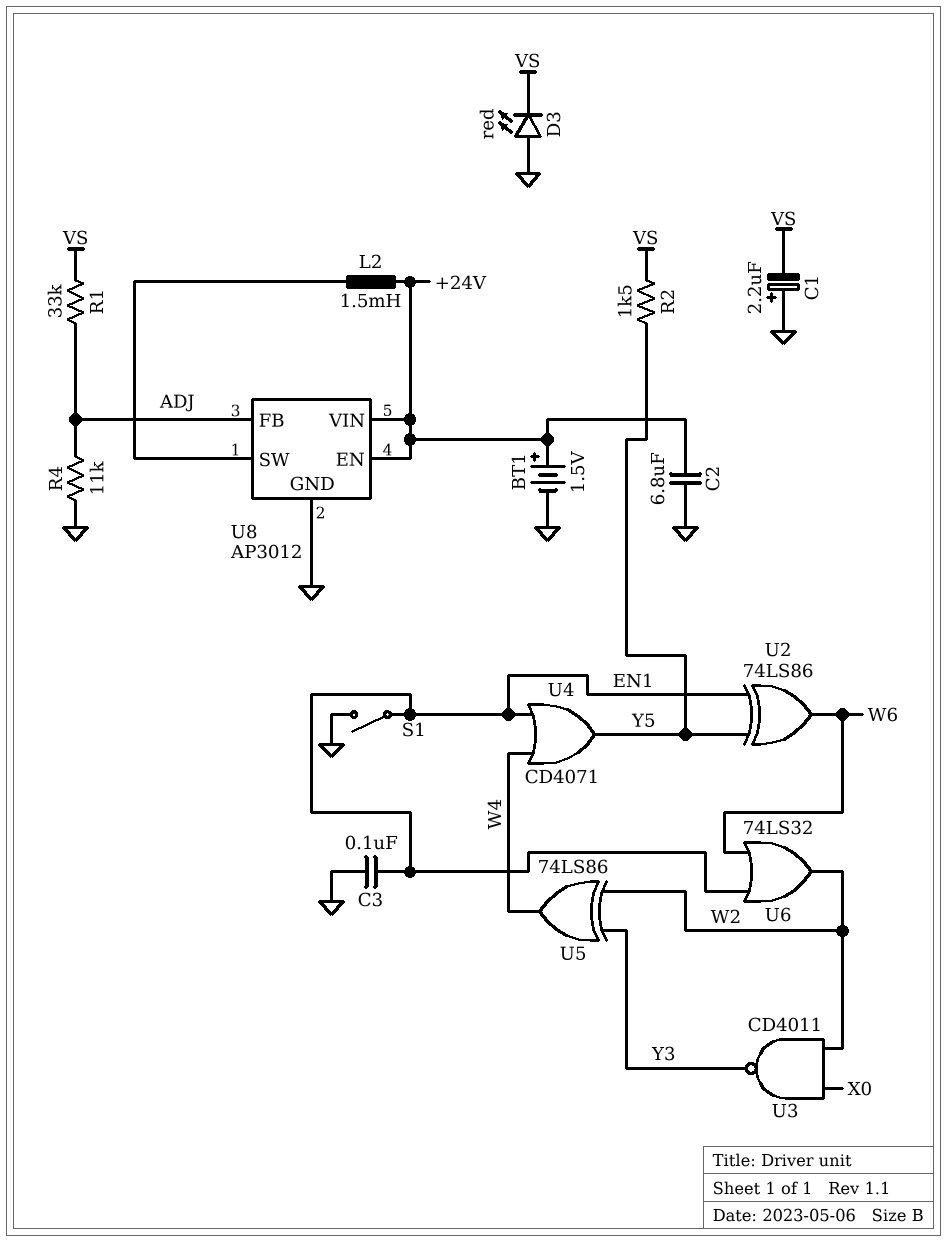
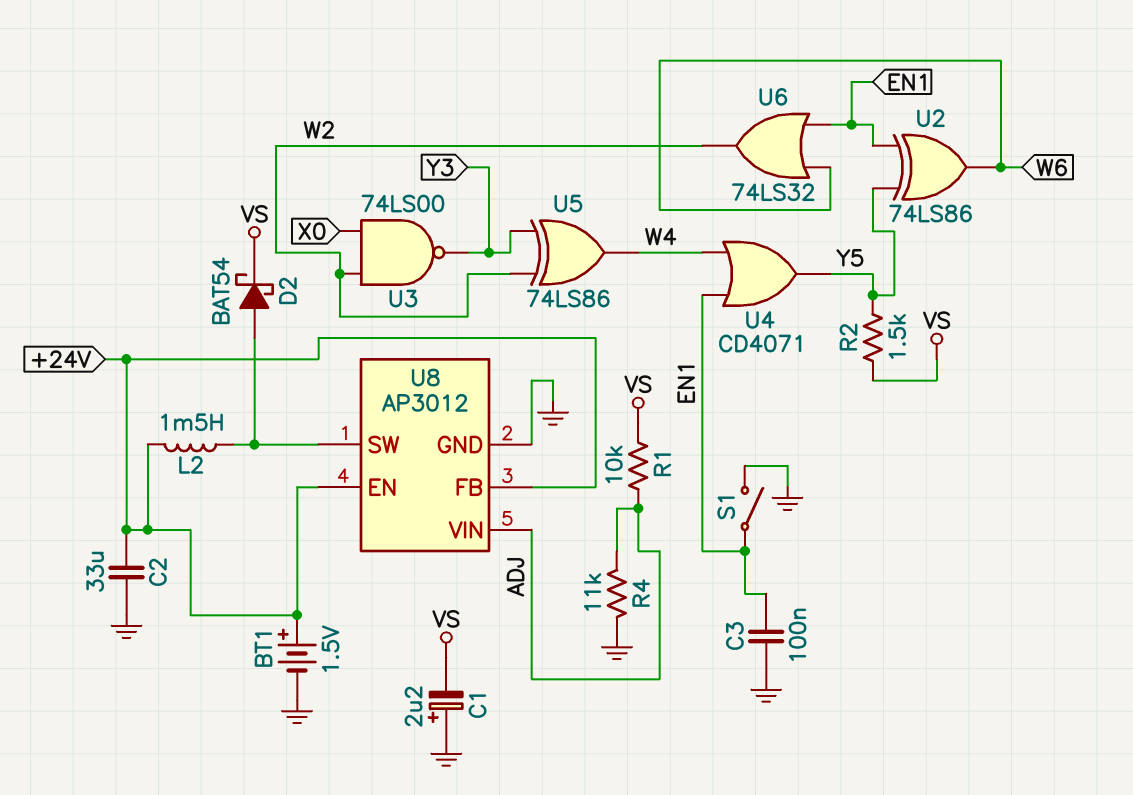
C2: 6.8uF (+24V, GND) -> 33uF (+24V, GND)
D2: none -> schottky BAT54 (A U8/SW, K VS)
D3: LED red (A GND, K VS) -> none
R1: 33k (ADJ, VS) -> 10k (ADJ, VS)
U3: NAND CD4011 (in W2, in X0, out Y3) -> NAND 74LS00 (in W2, in X0, out Y3)
U8 pin FB: ADJ -> +24V
U8 pin VIN: +24V -> ADJ

